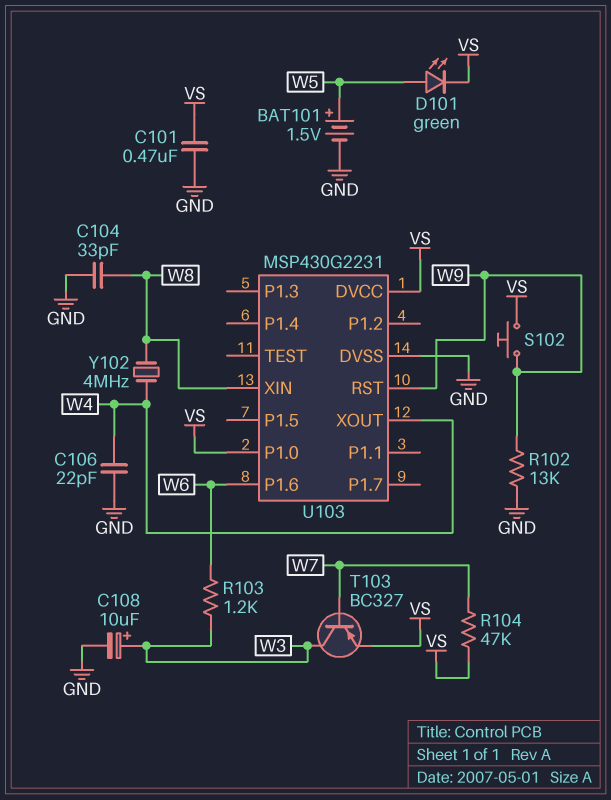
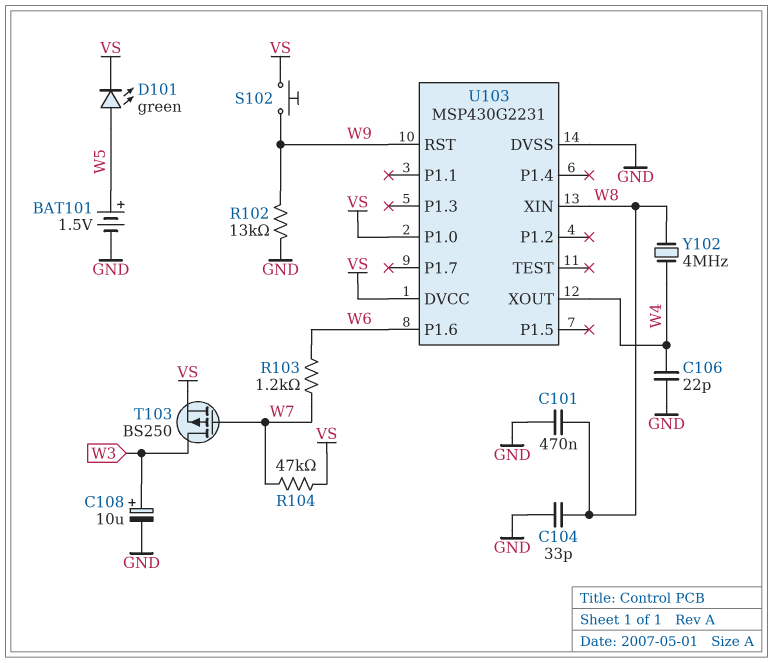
C101: 470nF (GND, VS) -> 470nF (GND, W8)
R103: 1.2k (W3, W6) -> 1.2k (W6, W7)
T103: PNP BC327 (B W7, C W3, E VS) -> PMOS BS250 (G W7, D W3, S VS)

